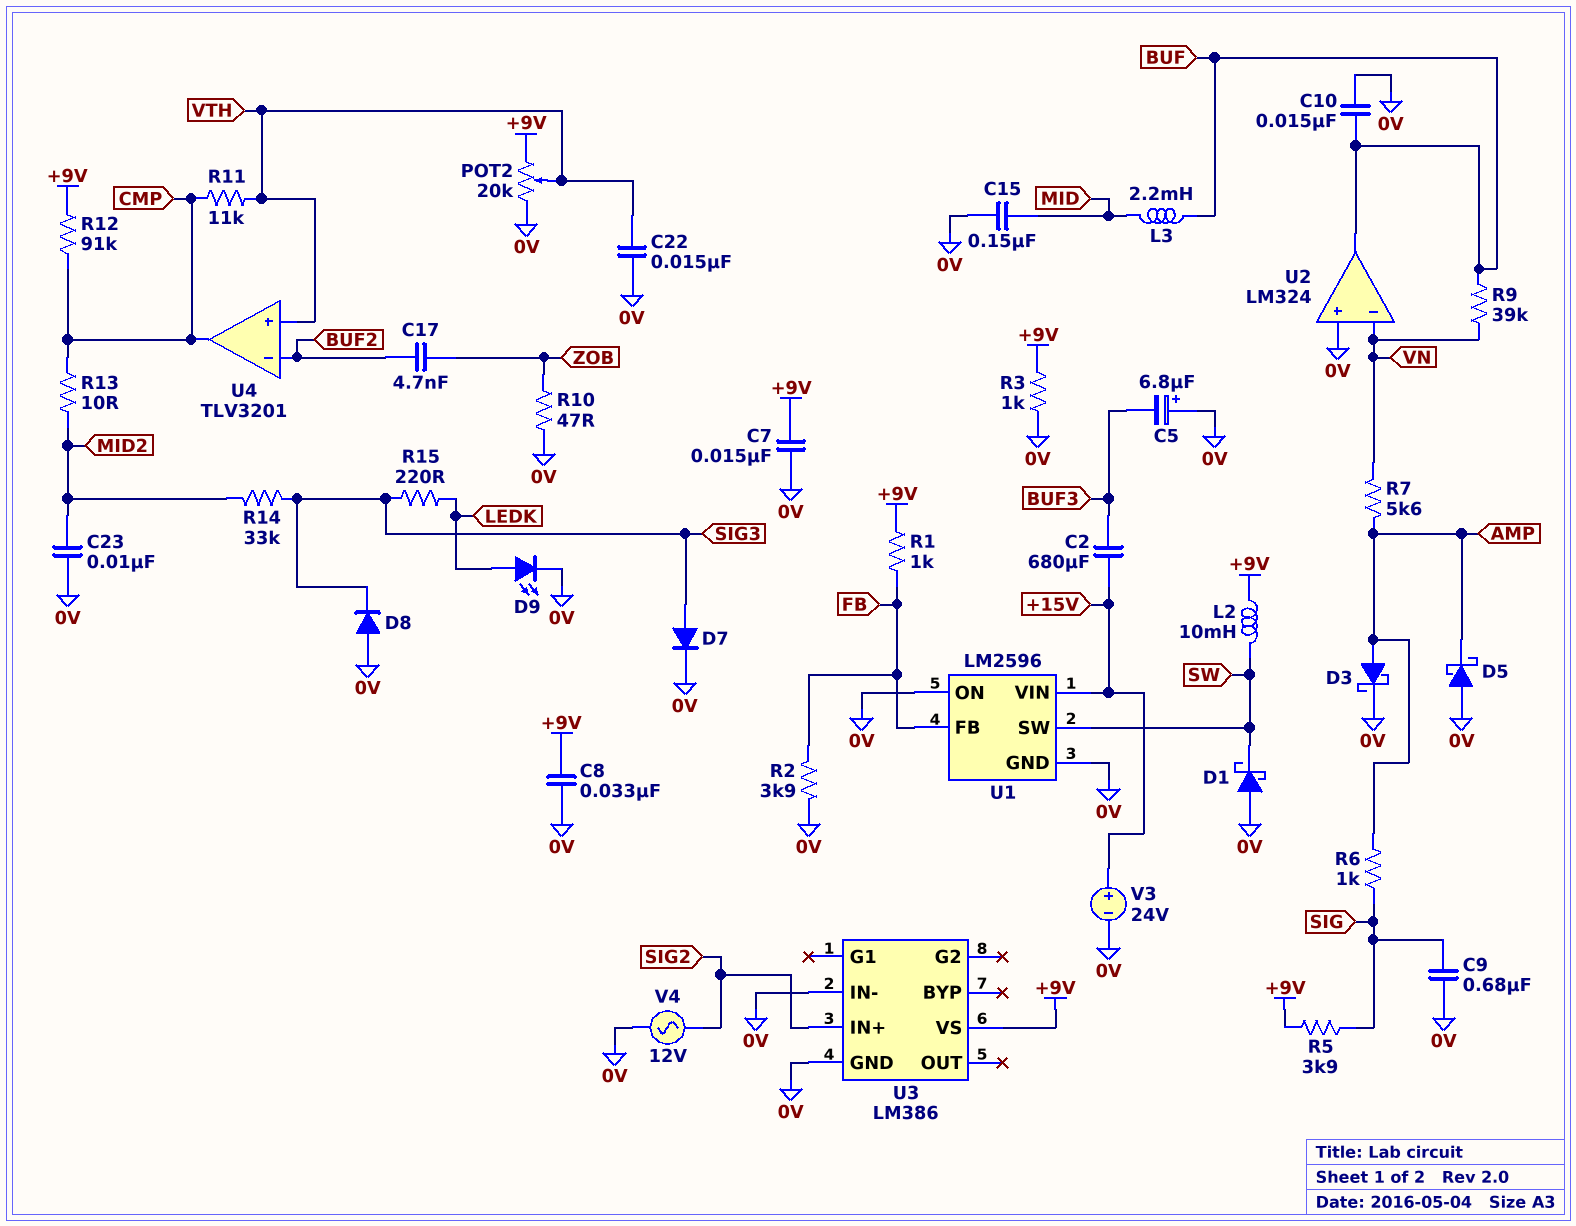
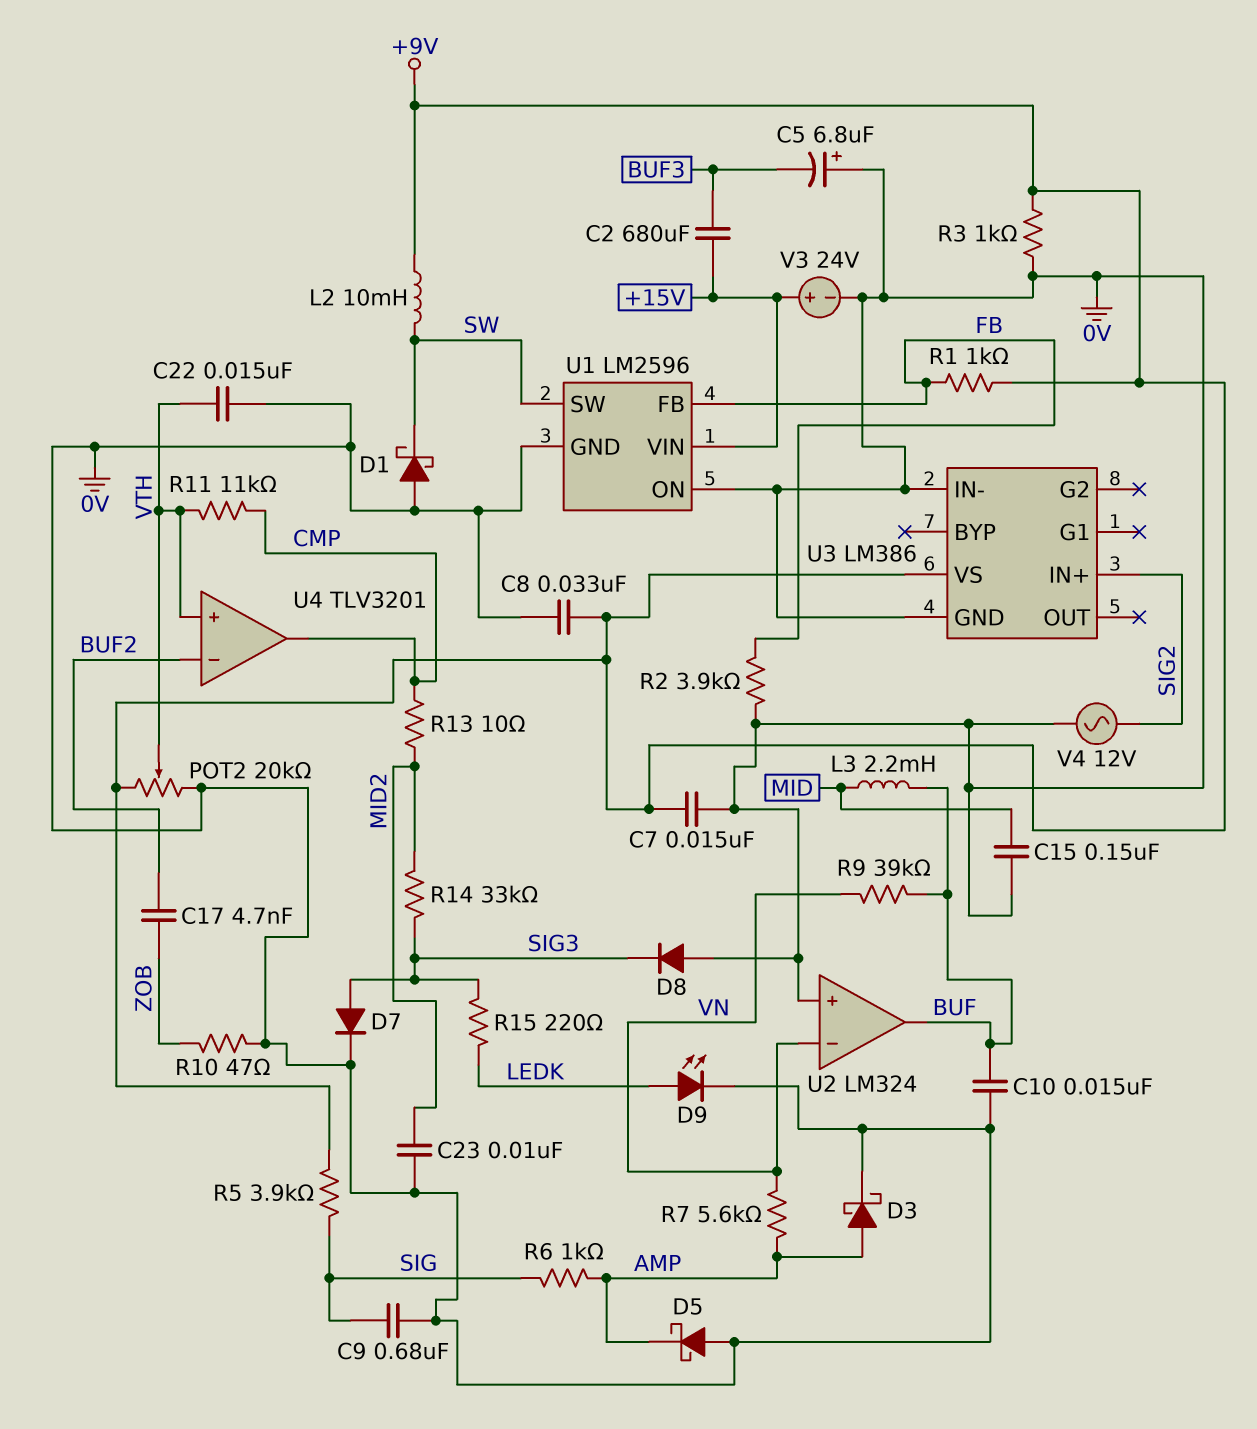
R12: 91k (+9V, CMP) -> none

